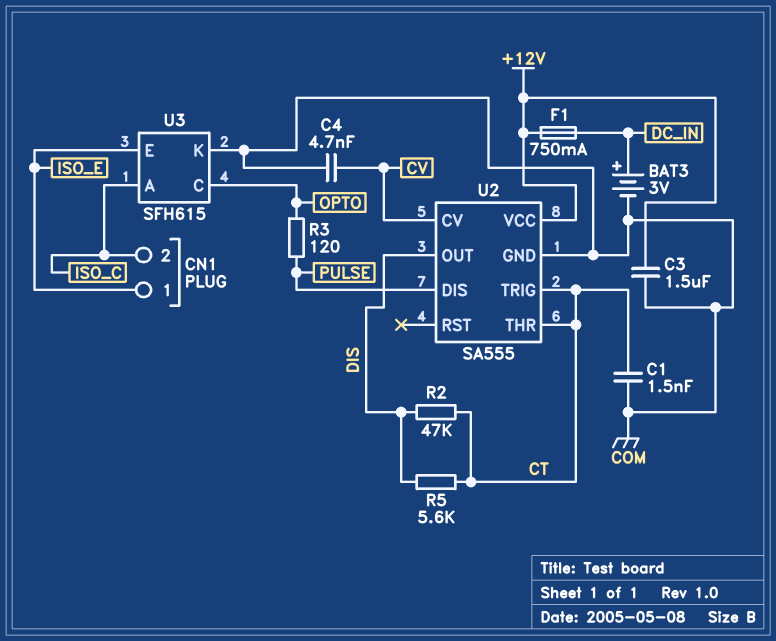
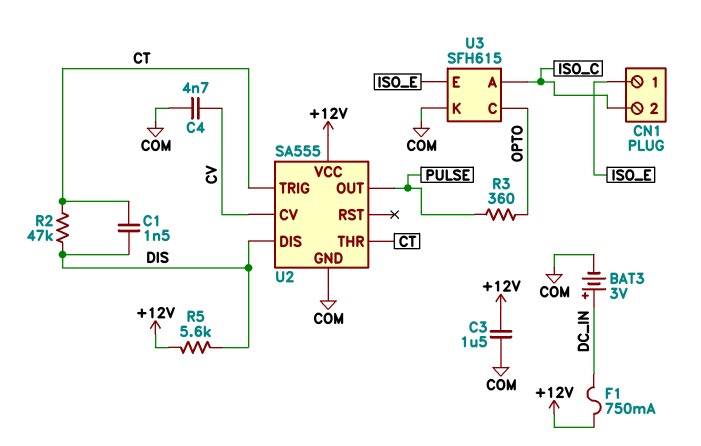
C1: 1.5nF (COM, CT) -> 1.5nF (CT, DIS)
R3: 120 (OPTO, PULSE) -> 360 (OPTO, PULSE)
R5: 5.6k (CT, DIS) -> 5.6k (+12V, DIS)
U2 pin DIS: PULSE -> DIS
U2 pin OUT: DIS -> PULSE

